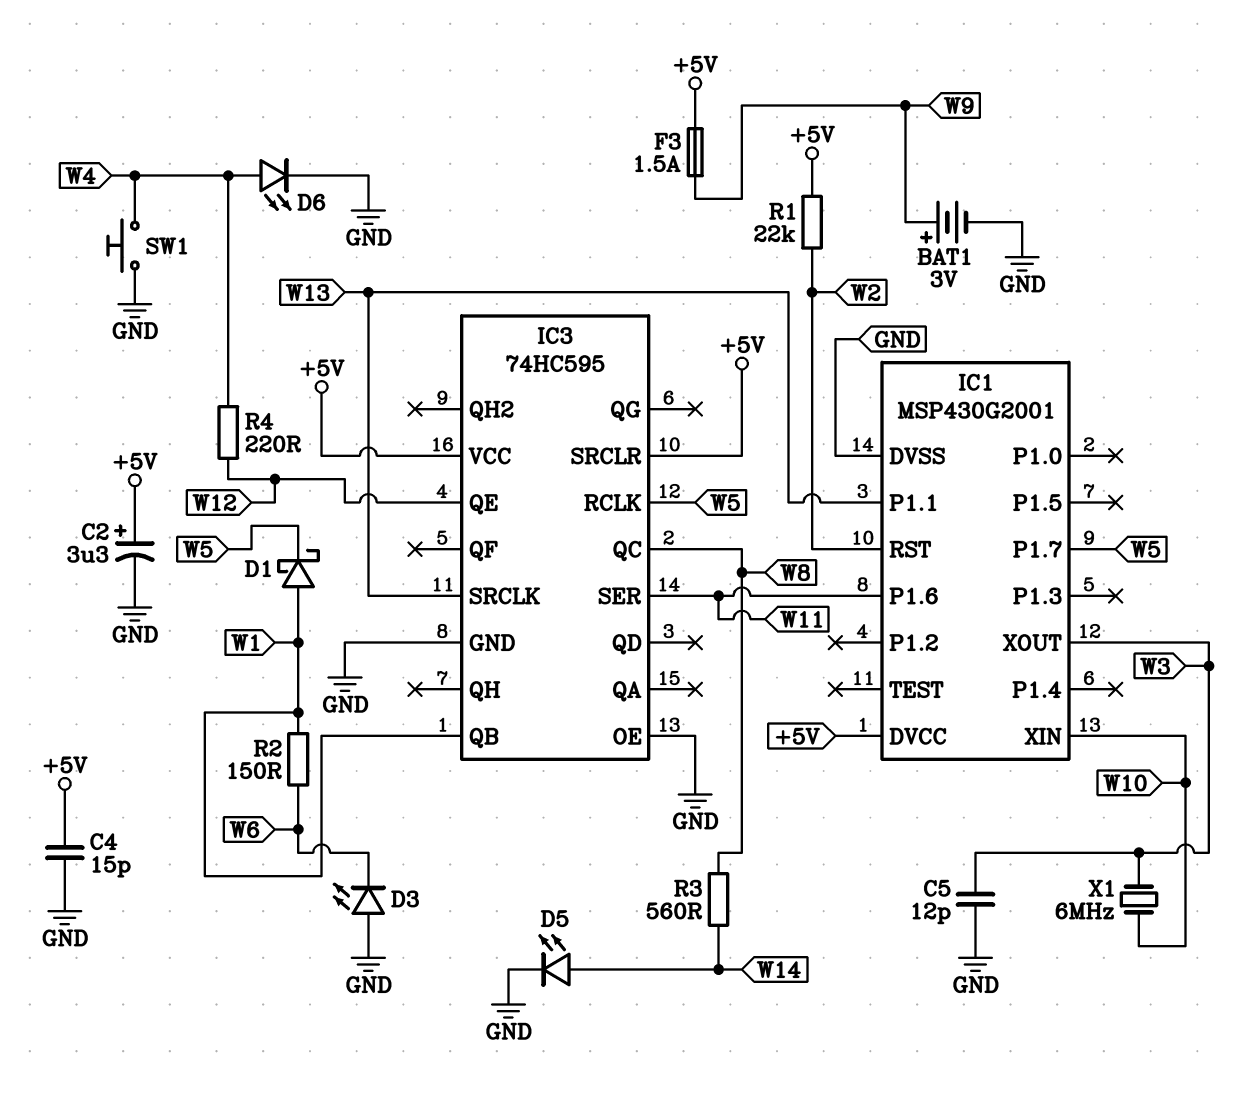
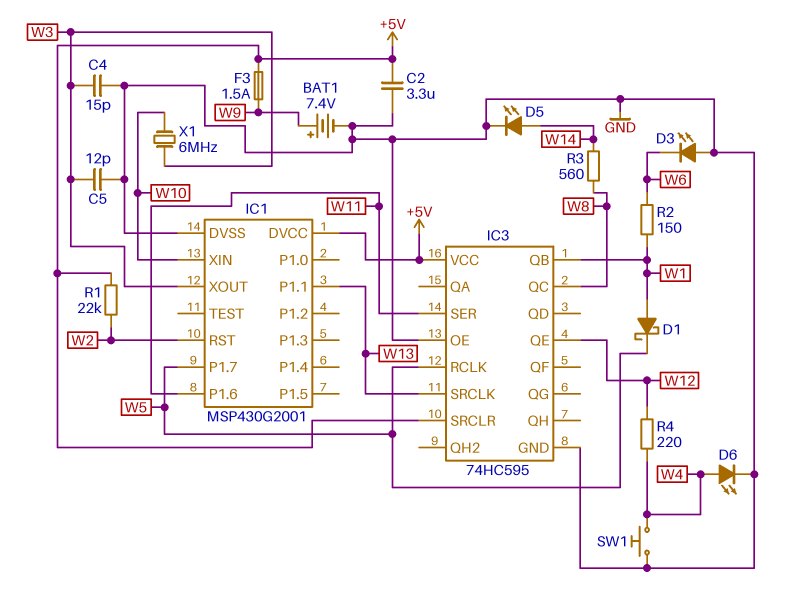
BAT1: 3V (plus W9, minus GND) -> 7.4V (plus W9, minus GND)
C2: 3.3uF (plus +5V, minus GND) -> 3.3uF (+5V, GND)
C4: 15pF (+5V, GND) -> 15pF (GND, W3)

